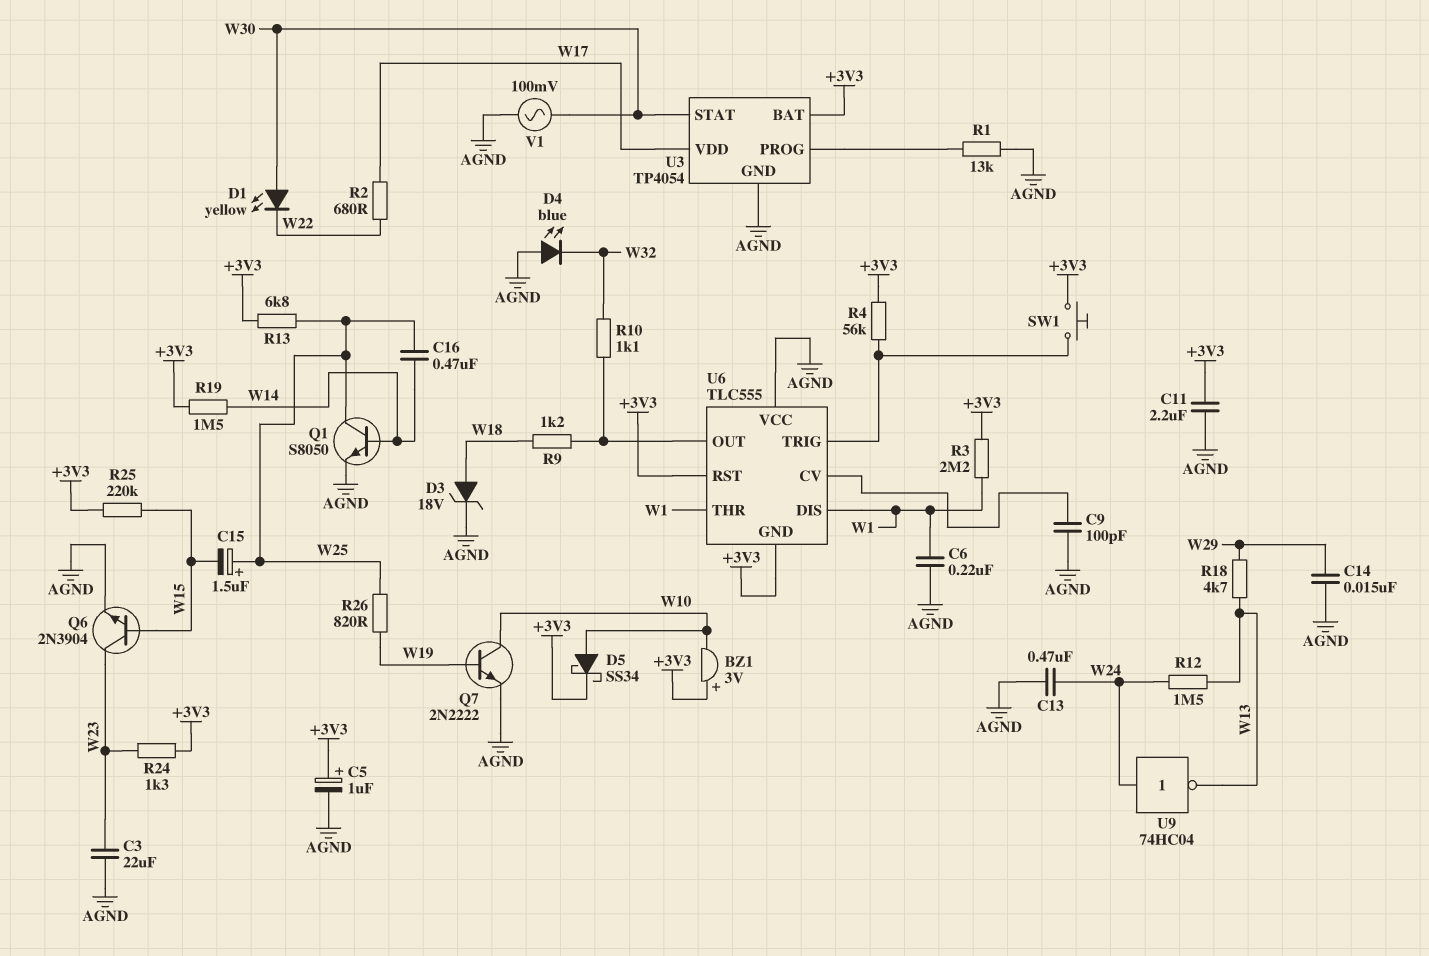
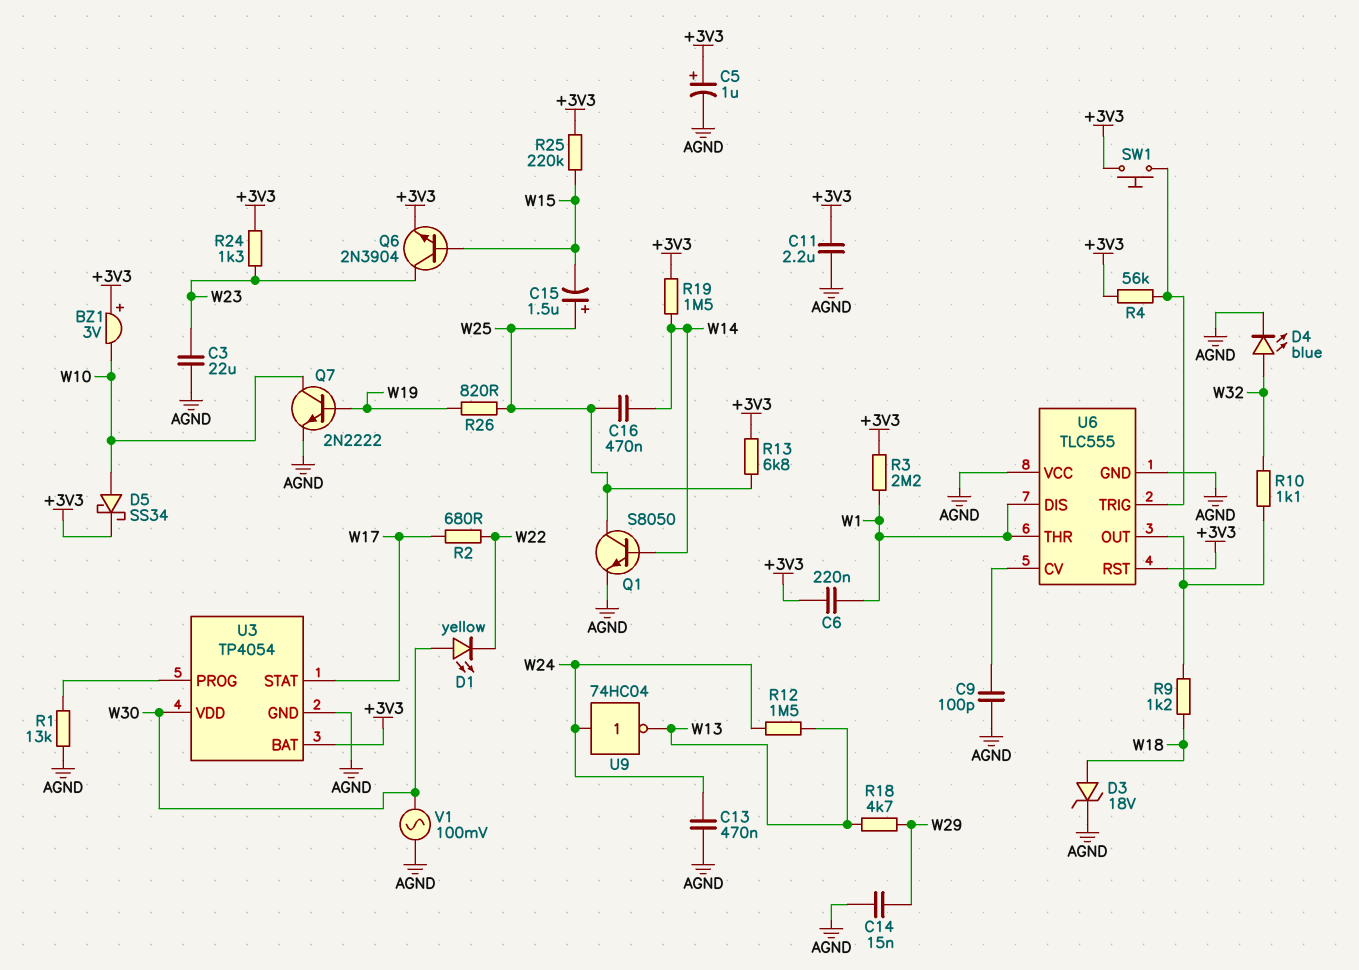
C6: 220nF (AGND, W1) -> 220nF (+3V3, W1)
D4: LED blue (A AGND, K W32) -> LED blue (A W32, K AGND)
Q6: NPN 2N3904 (B W15, C W23, E AGND) -> NPN 2N3904 (B W15, C W23, E +3V3)
U3 pin STAT: W30 -> W17
U3 pin VDD: W17 -> W30
U6 pin GND: +3V3 -> AGND

